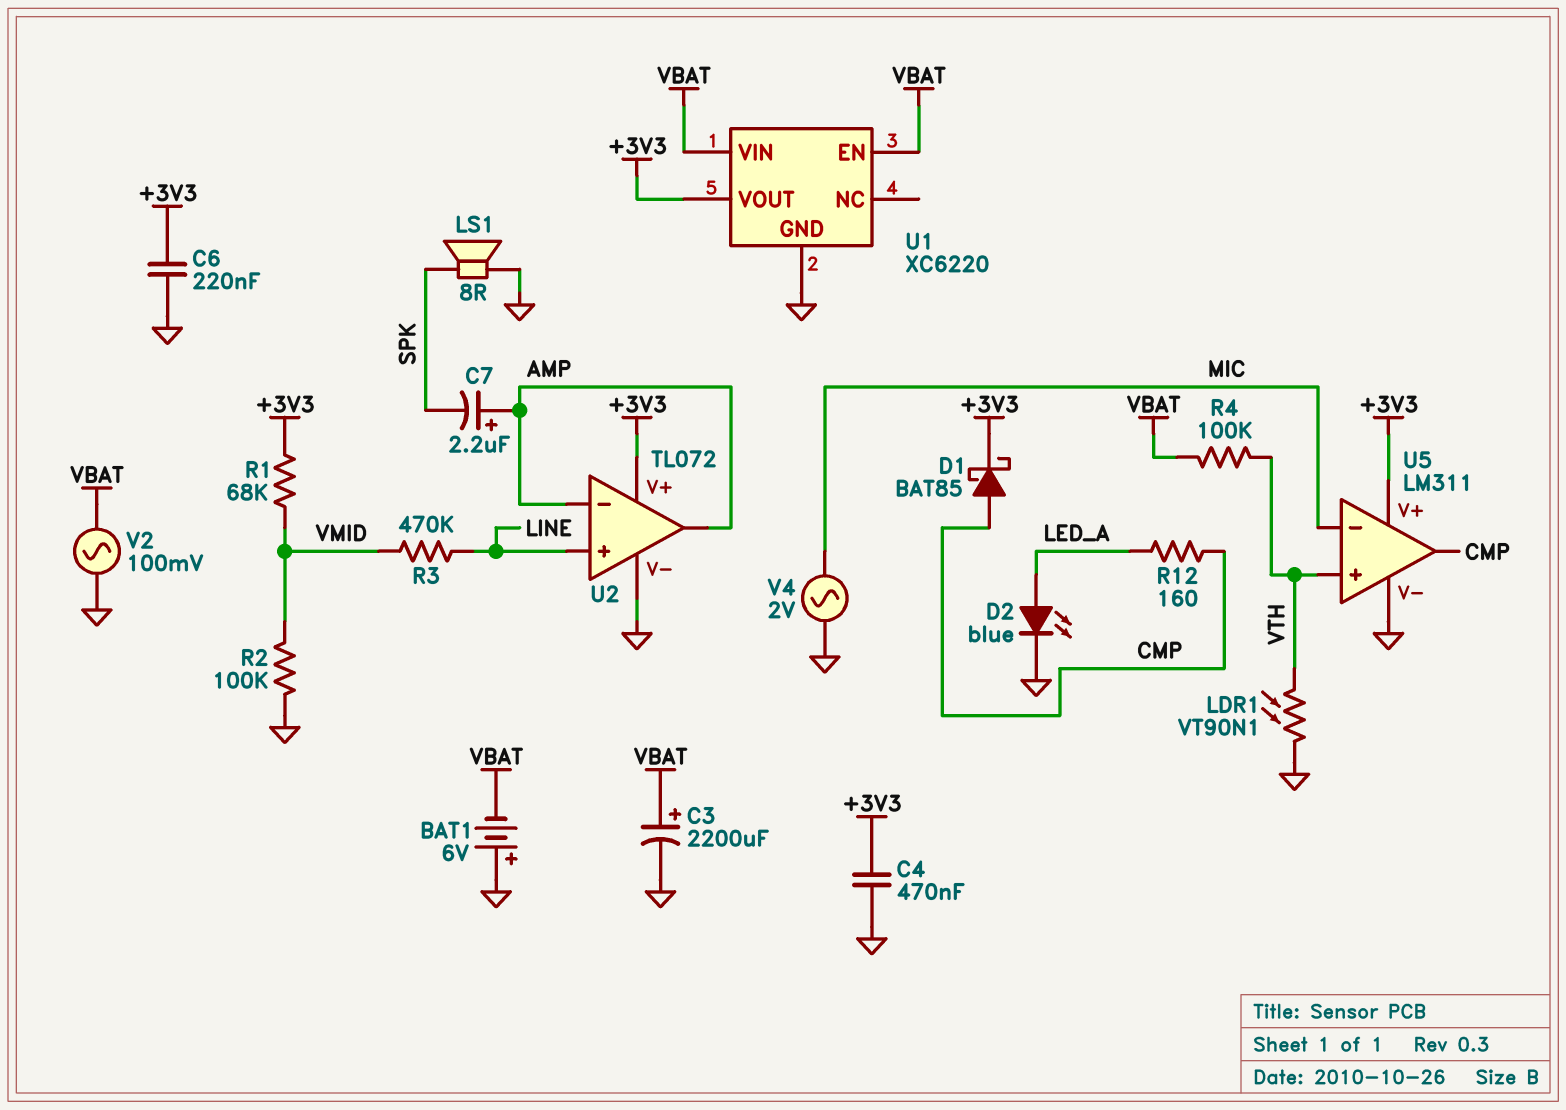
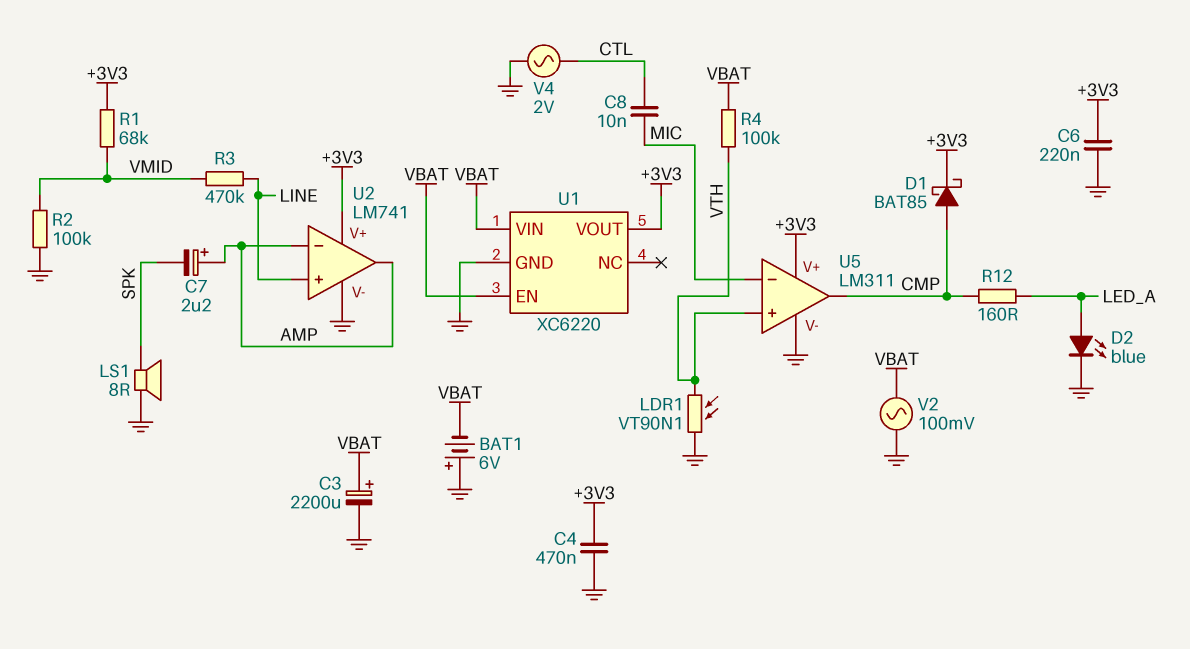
C8: none -> 10nF (CTL, MIC)
U2: TL072 -> LM741
V4: AC 2V (GND, MIC) -> AC 2V (CTL, GND)

